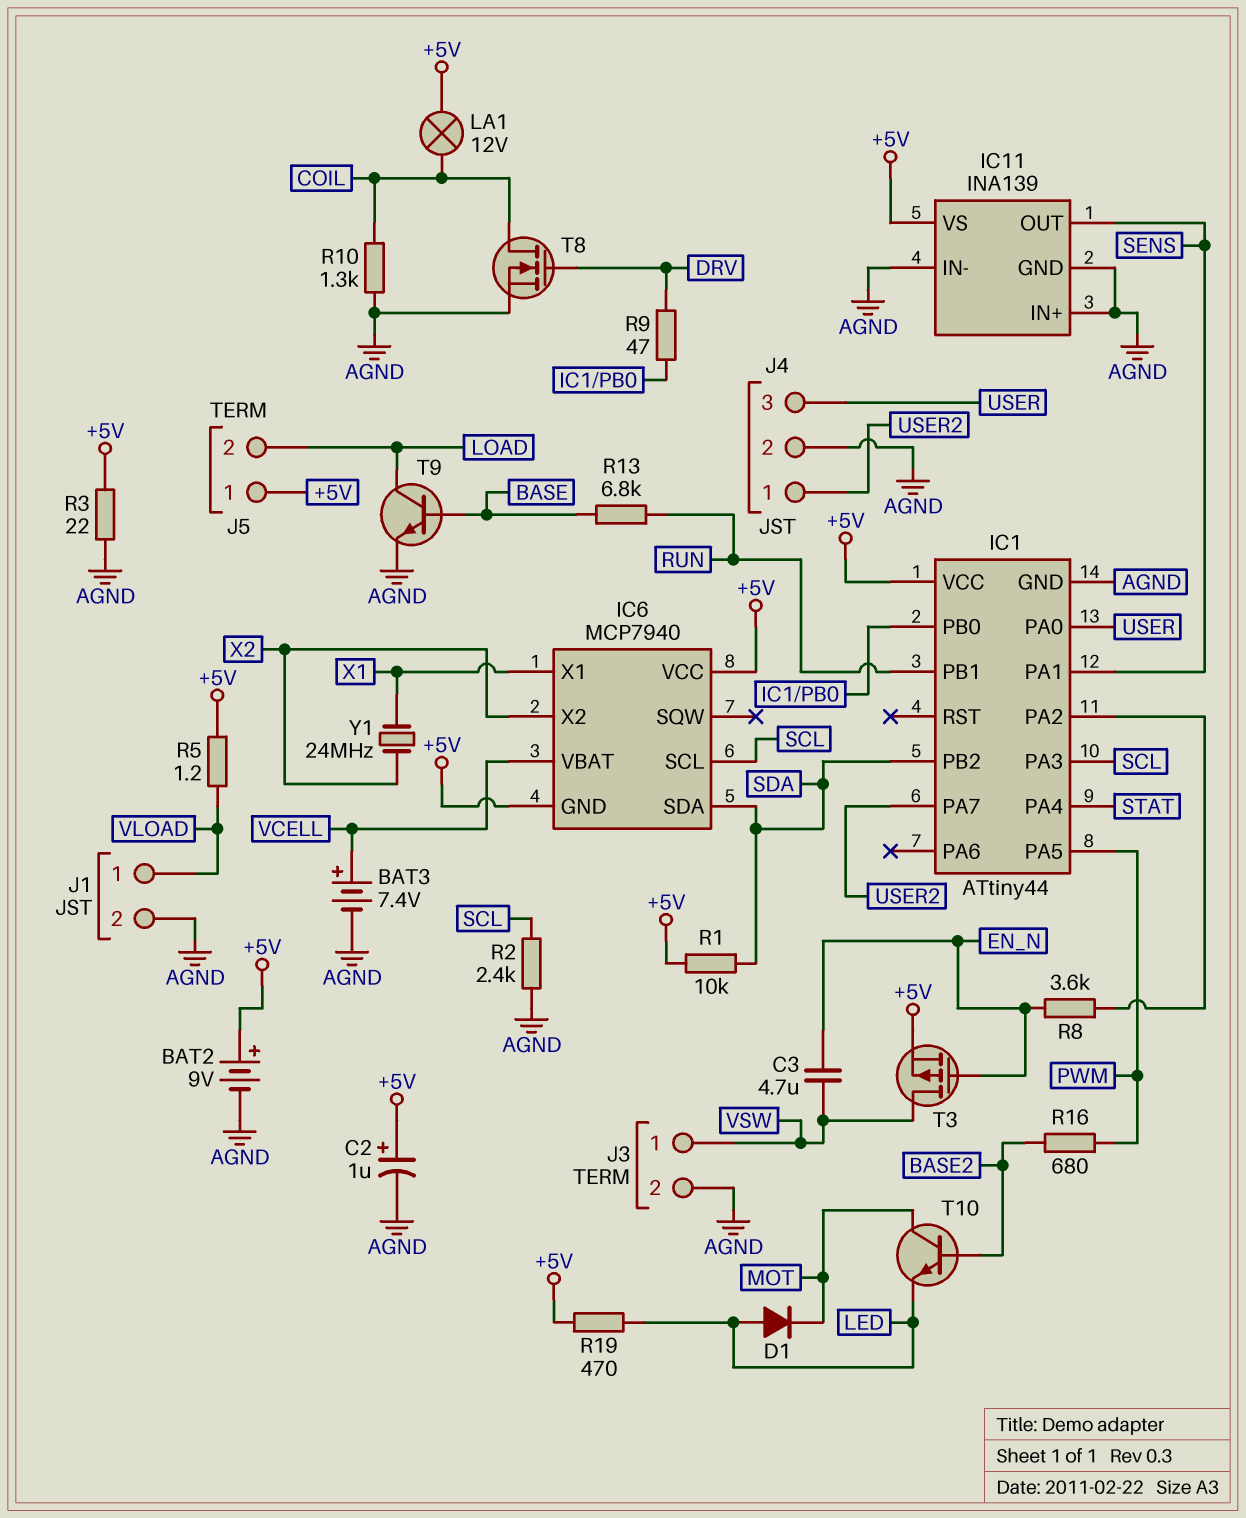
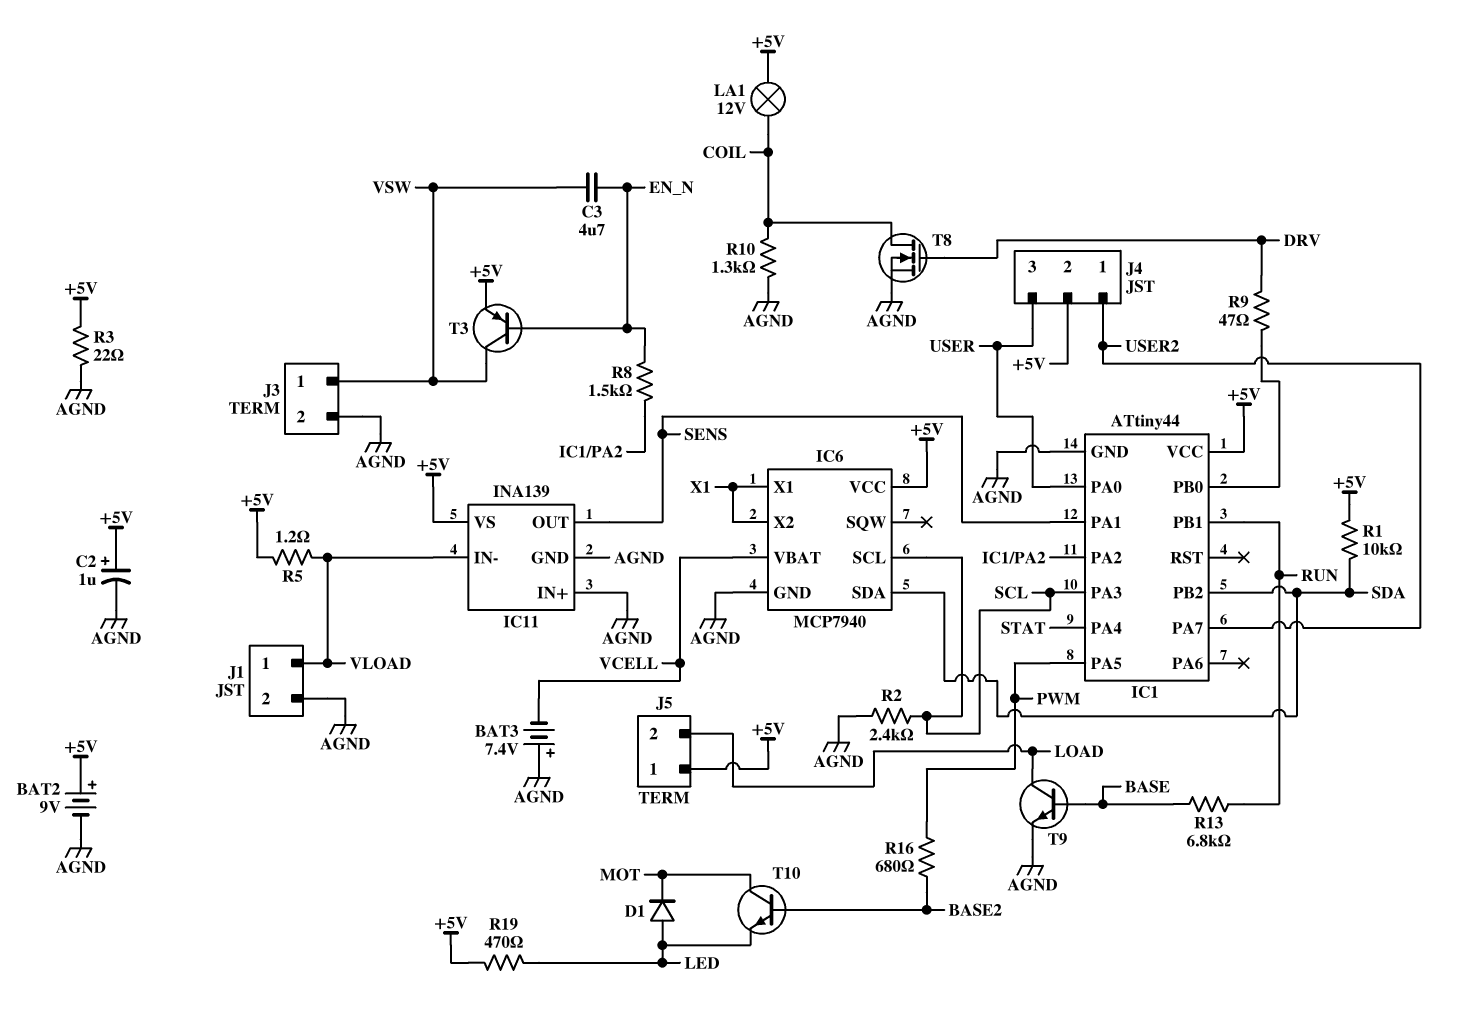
BAT3: 7.4V (plus VCELL, minus AGND) -> 7.4V (plus AGND, minus VCELL)
IC6 pin GND: +5V -> AGND
IC6 pin X2: X2 -> X1
IC11 pin IN-: AGND -> VLOAD
J4 pin 2: AGND -> +5V
R8: 3.6k (EN_N, IC1/PA2) -> 1.5k (EN_N, IC1/PA2)
T3: PMOS (G EN_N, D VSW, S +5V) -> PNP (B EN_N, C VSW, E +5V)
Y1: 24MHz (X1, X2) -> none

